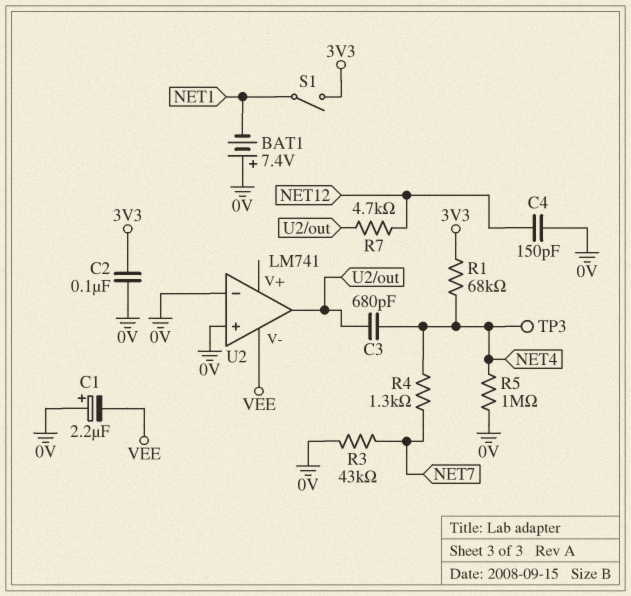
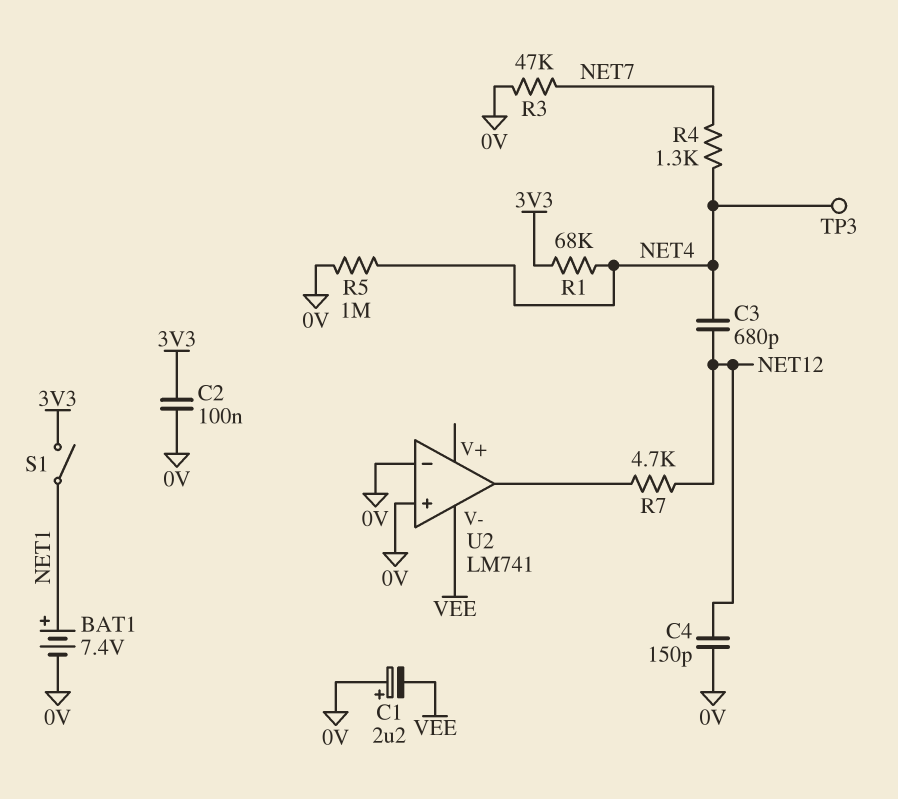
BAT1: 7.4V (plus 0V, minus NET1) -> 7.4V (plus NET1, minus 0V)
C3: 680pF (NET4, U2/out) -> 680pF (NET4, NET12)
R3: 43k (0V, NET7) -> 47k (0V, NET7)

